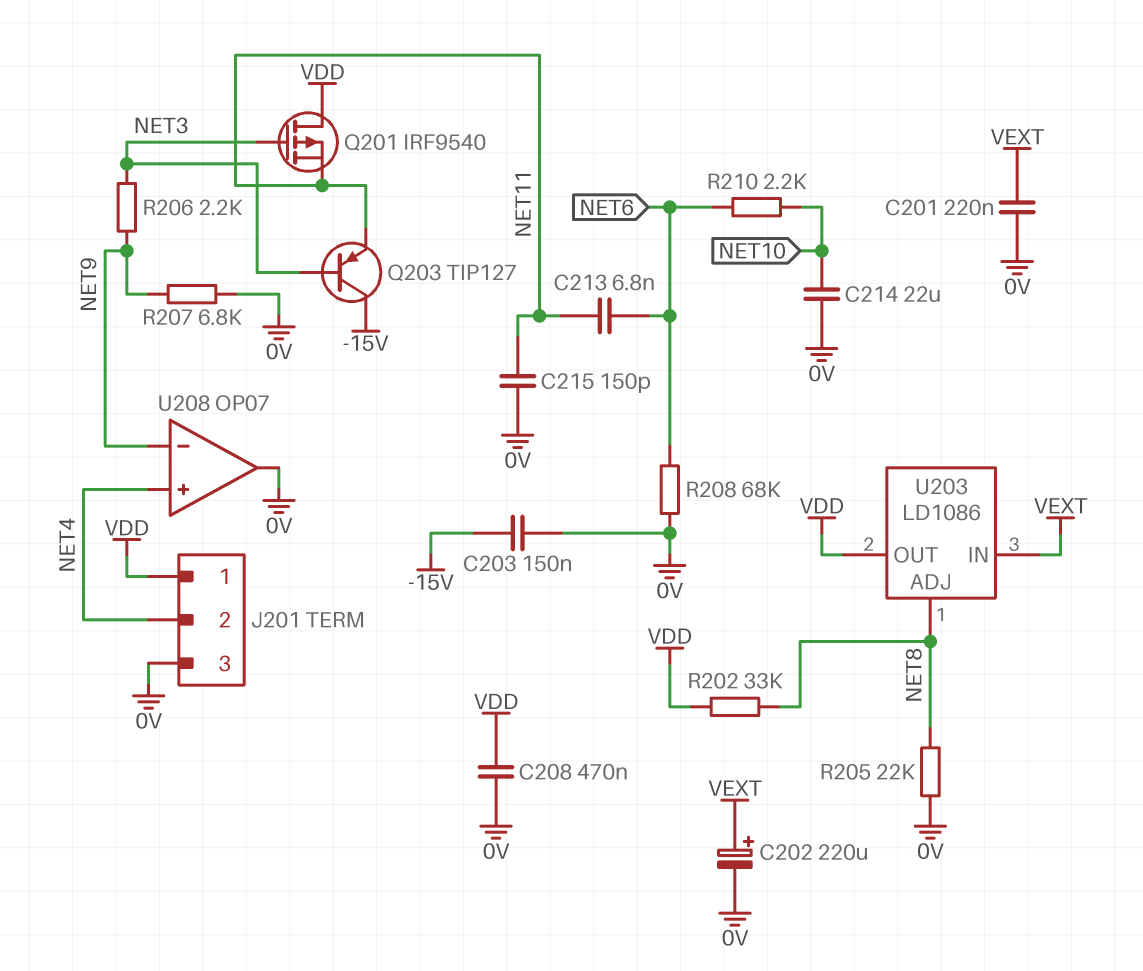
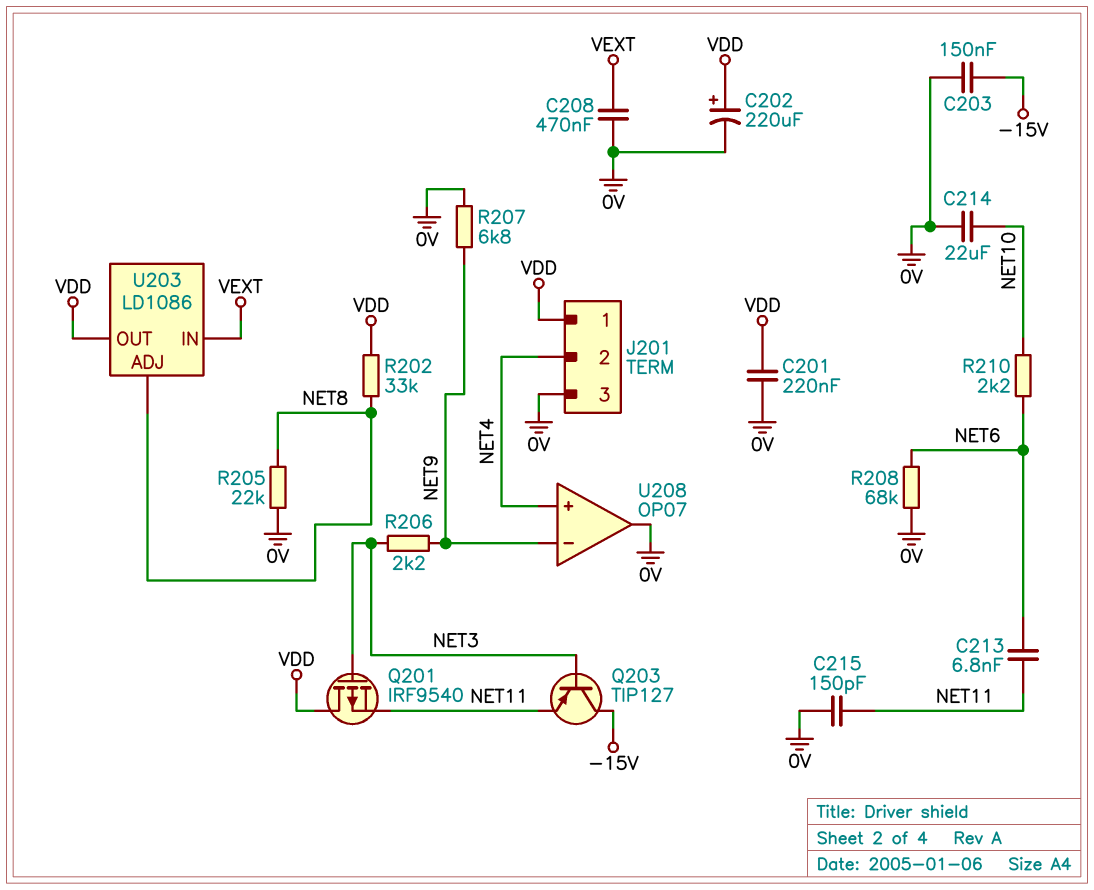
C201: 220nF (0V, VEXT) -> 220nF (0V, VDD)
C202: 220uF (plus VEXT, minus 0V) -> 220uF (plus VDD, minus 0V)
C208: 470nF (0V, VDD) -> 470nF (0V, VEXT)

